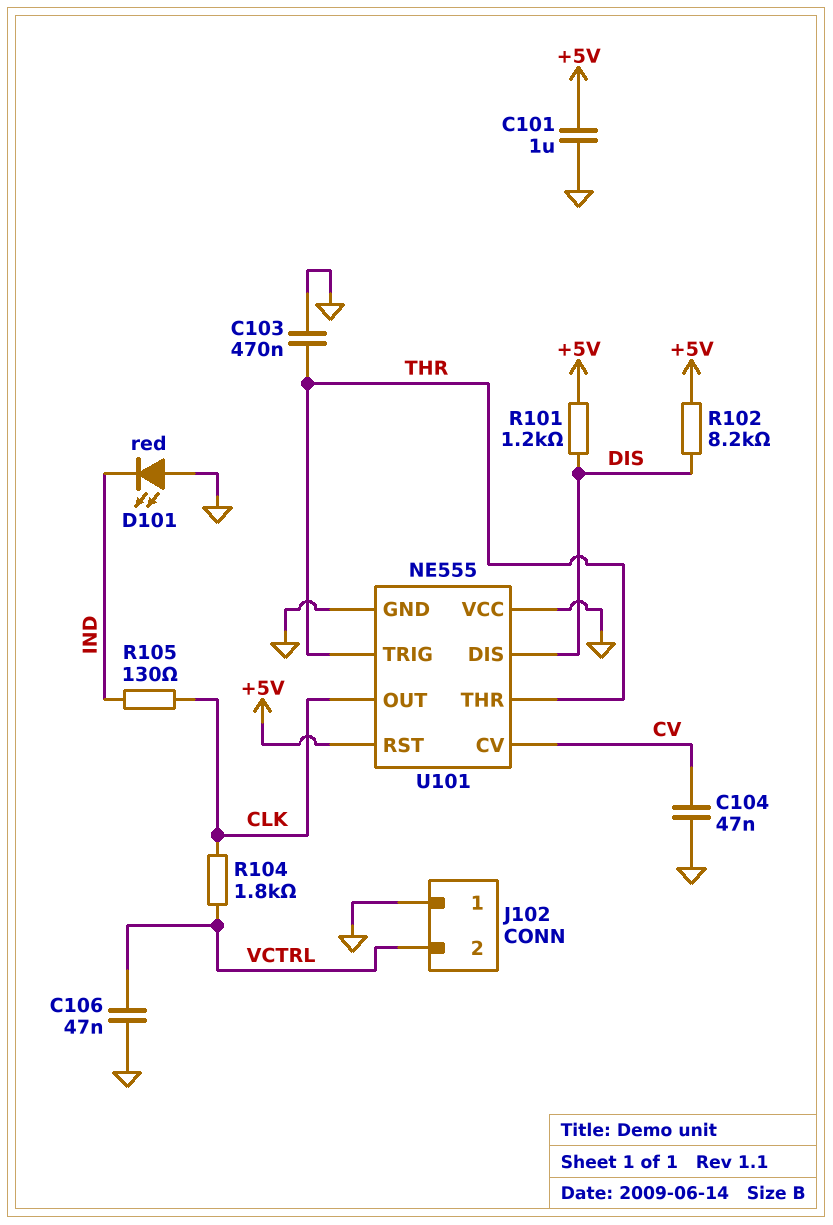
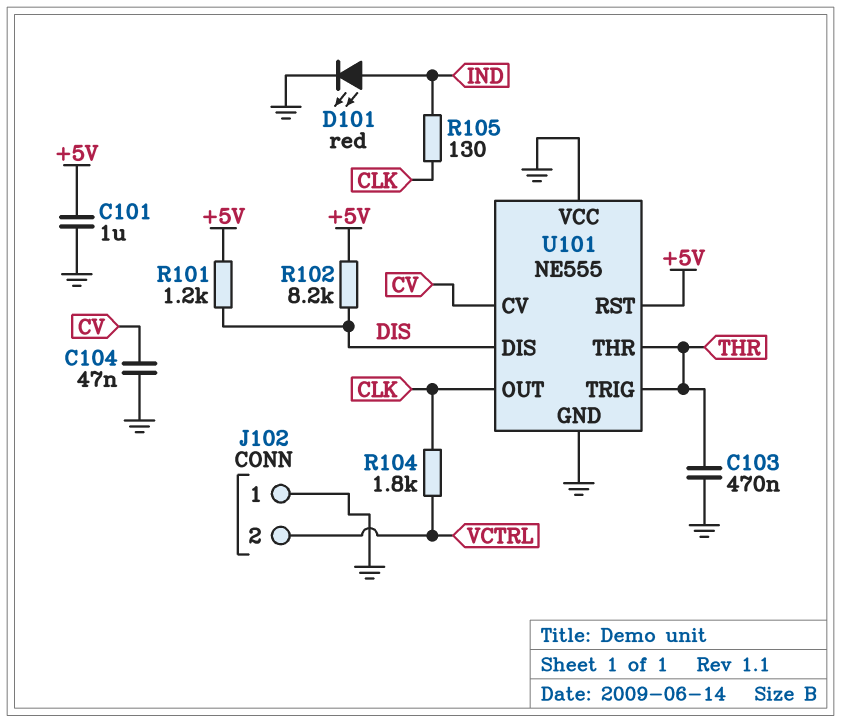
C106: 47nF (GND, VCTRL) -> none
D101: LED red (A GND, K IND) -> LED red (A IND, K GND)

